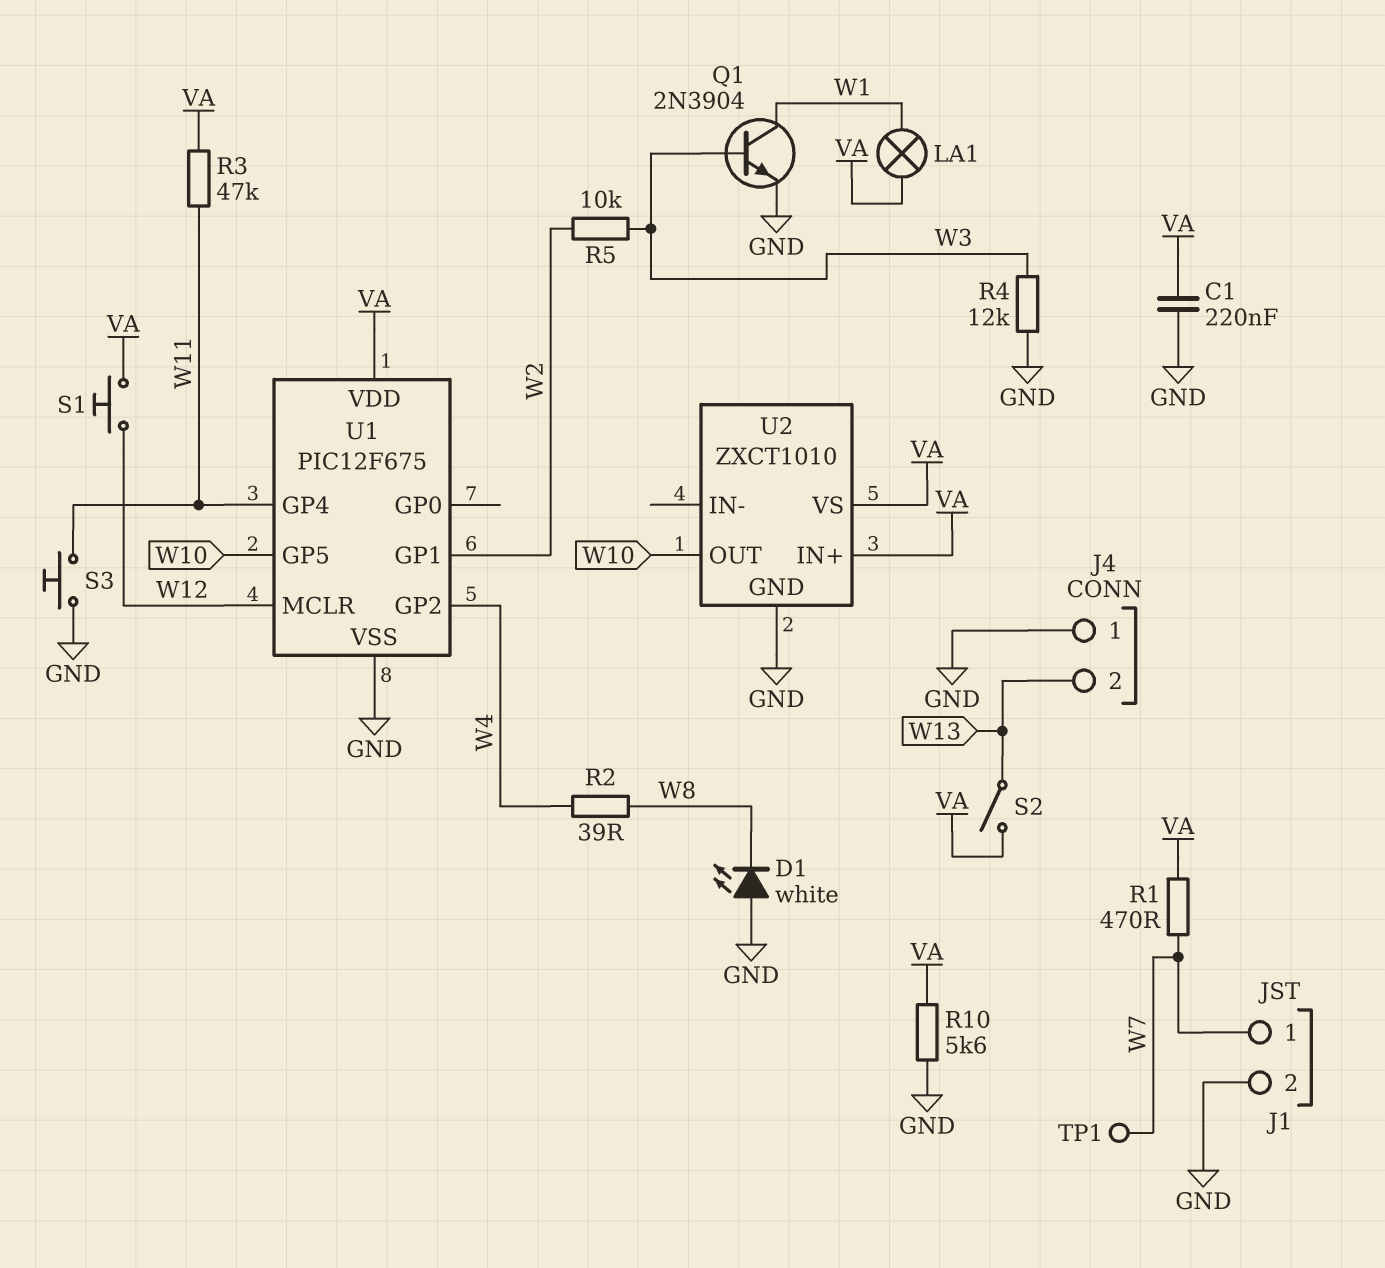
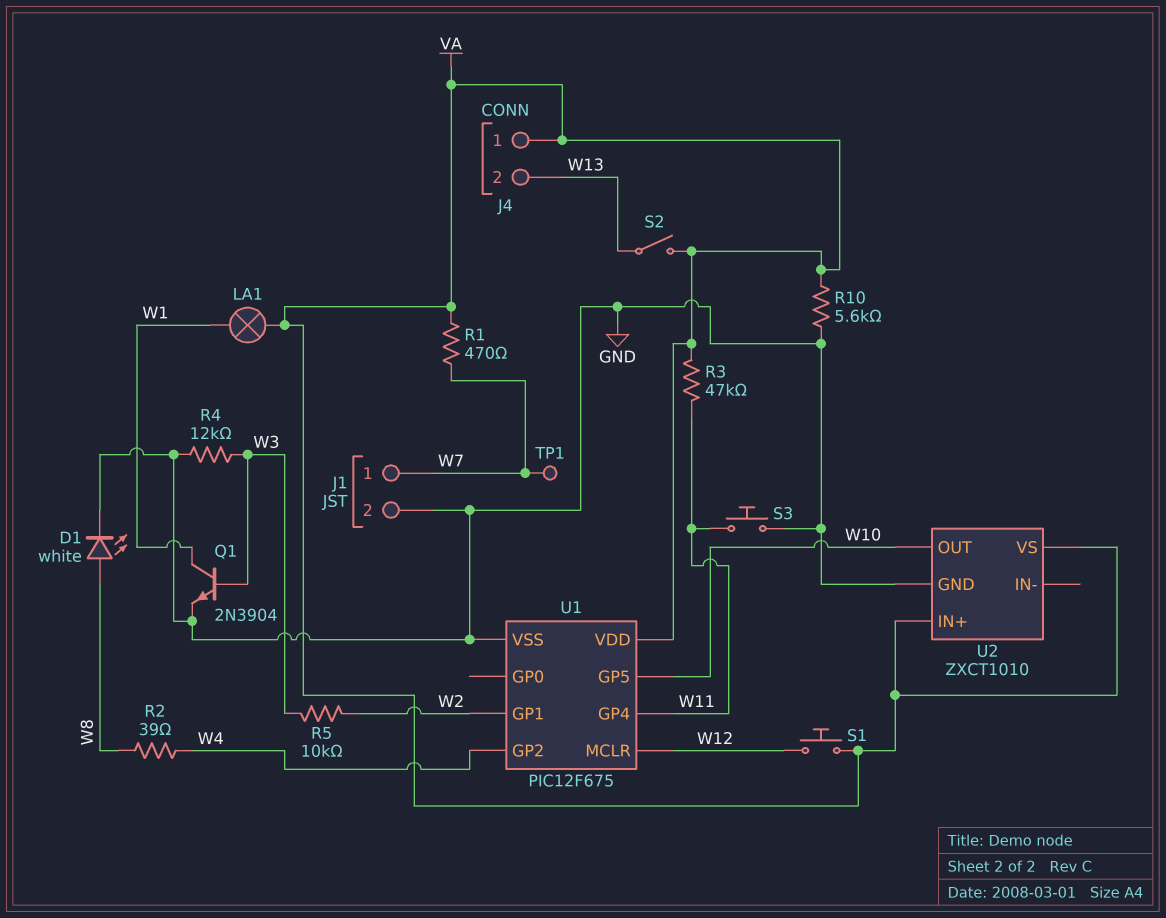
C1: 220nF (GND, VA) -> none
D1: LED white (A GND, K W8) -> LED white (A W8, K GND)
J4 pin 1: GND -> VA

